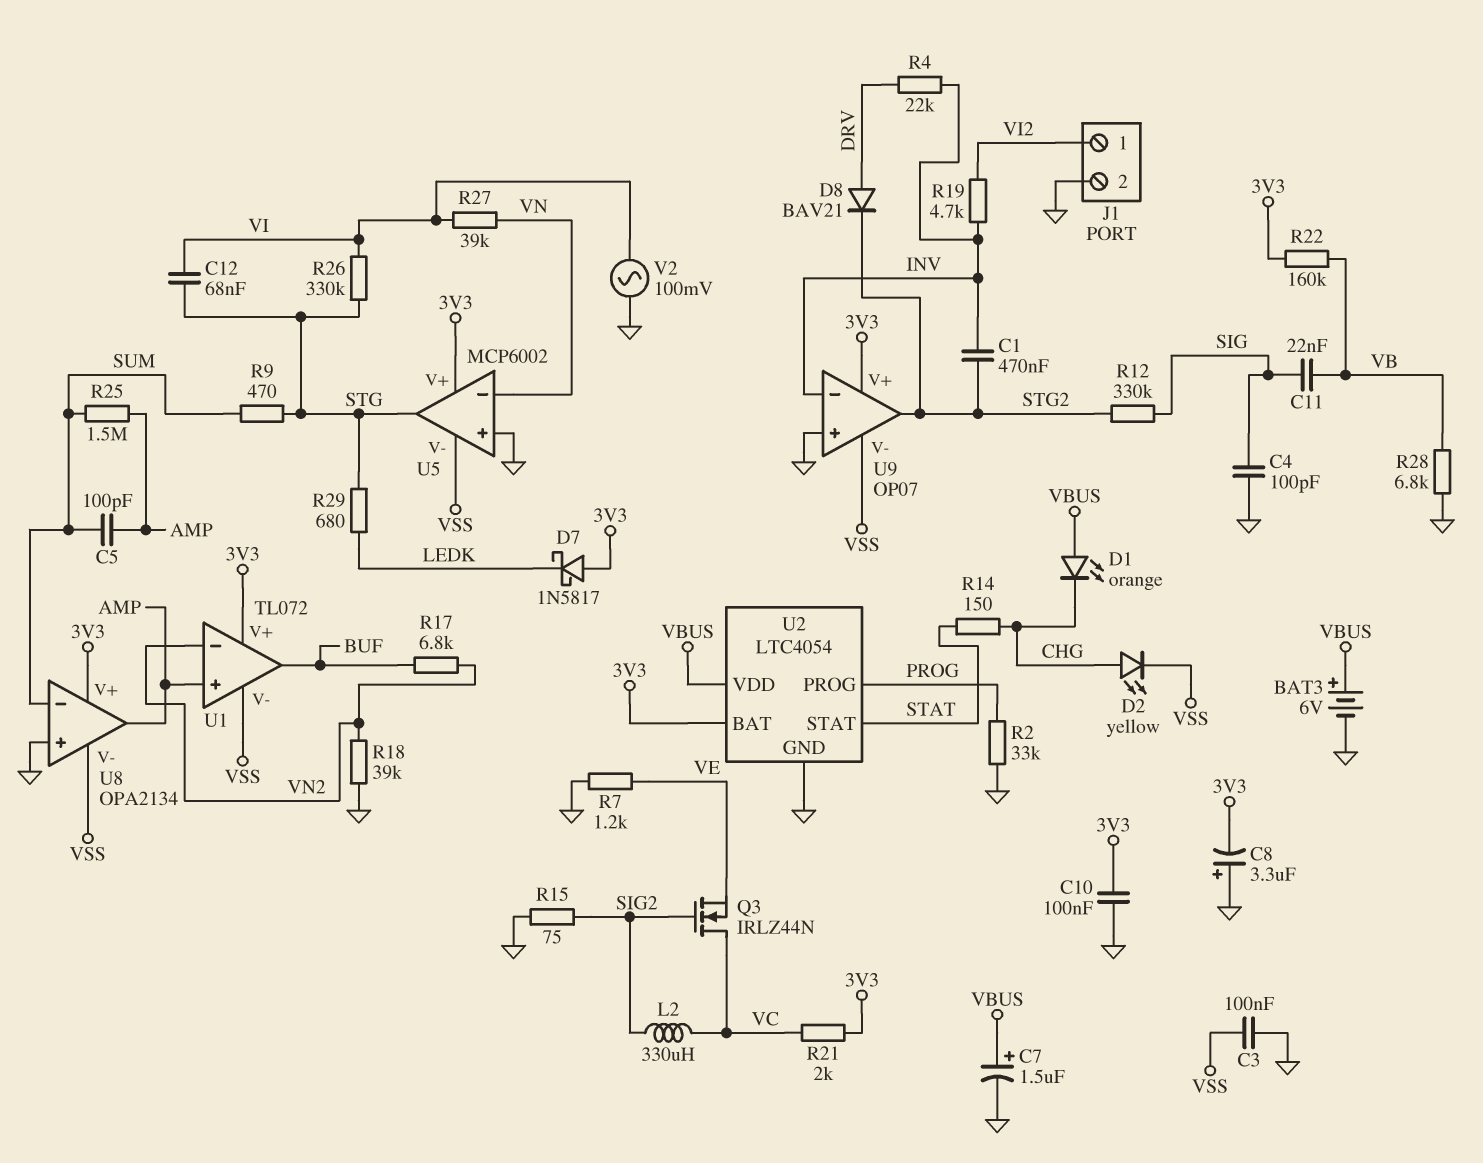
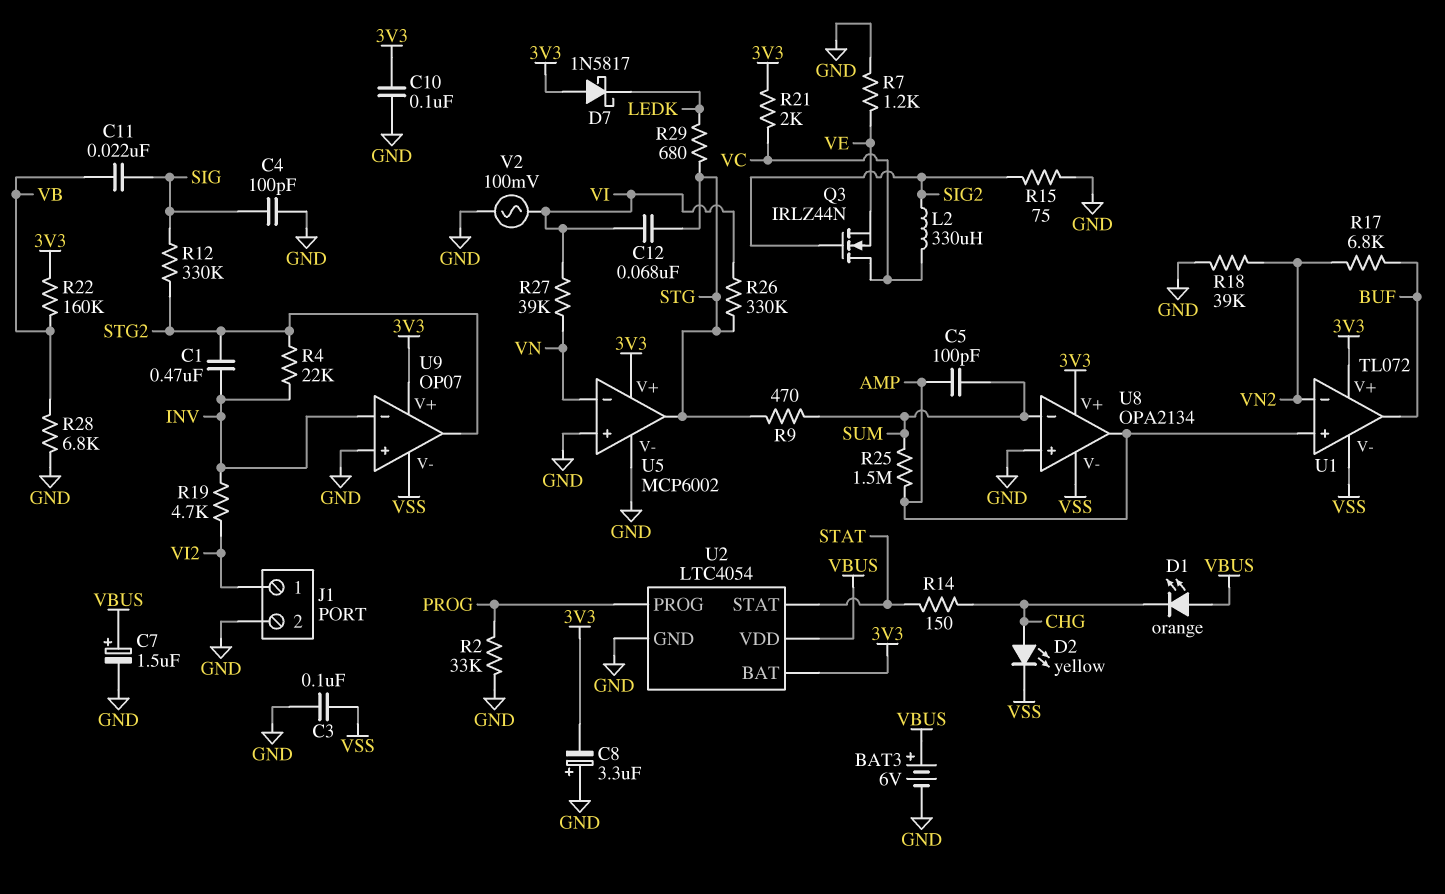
D8: diode BAV21 (A DRV, K STG2) -> none
R4: 22k (DRV, INV) -> 22k (INV, STG2)
U5 pin V-: VSS -> GND

